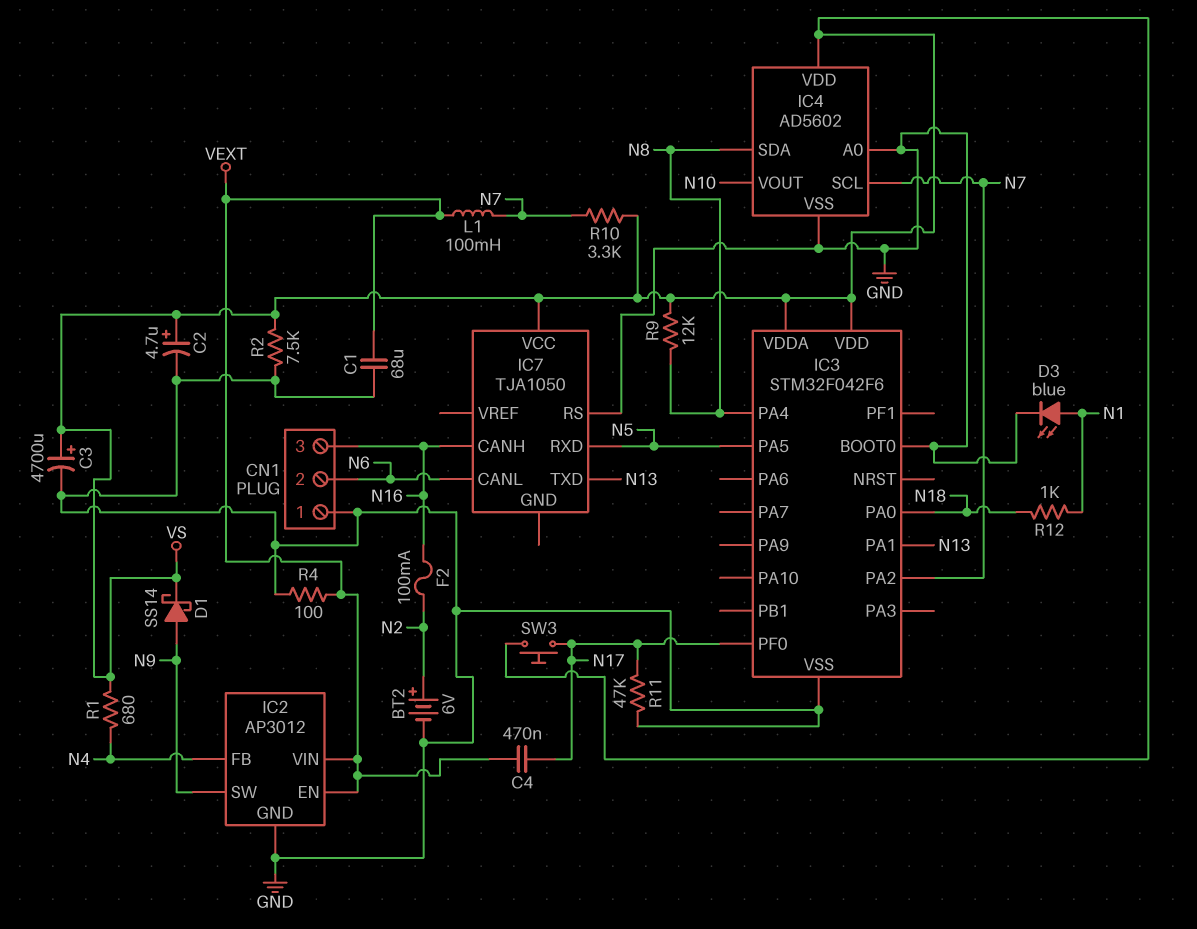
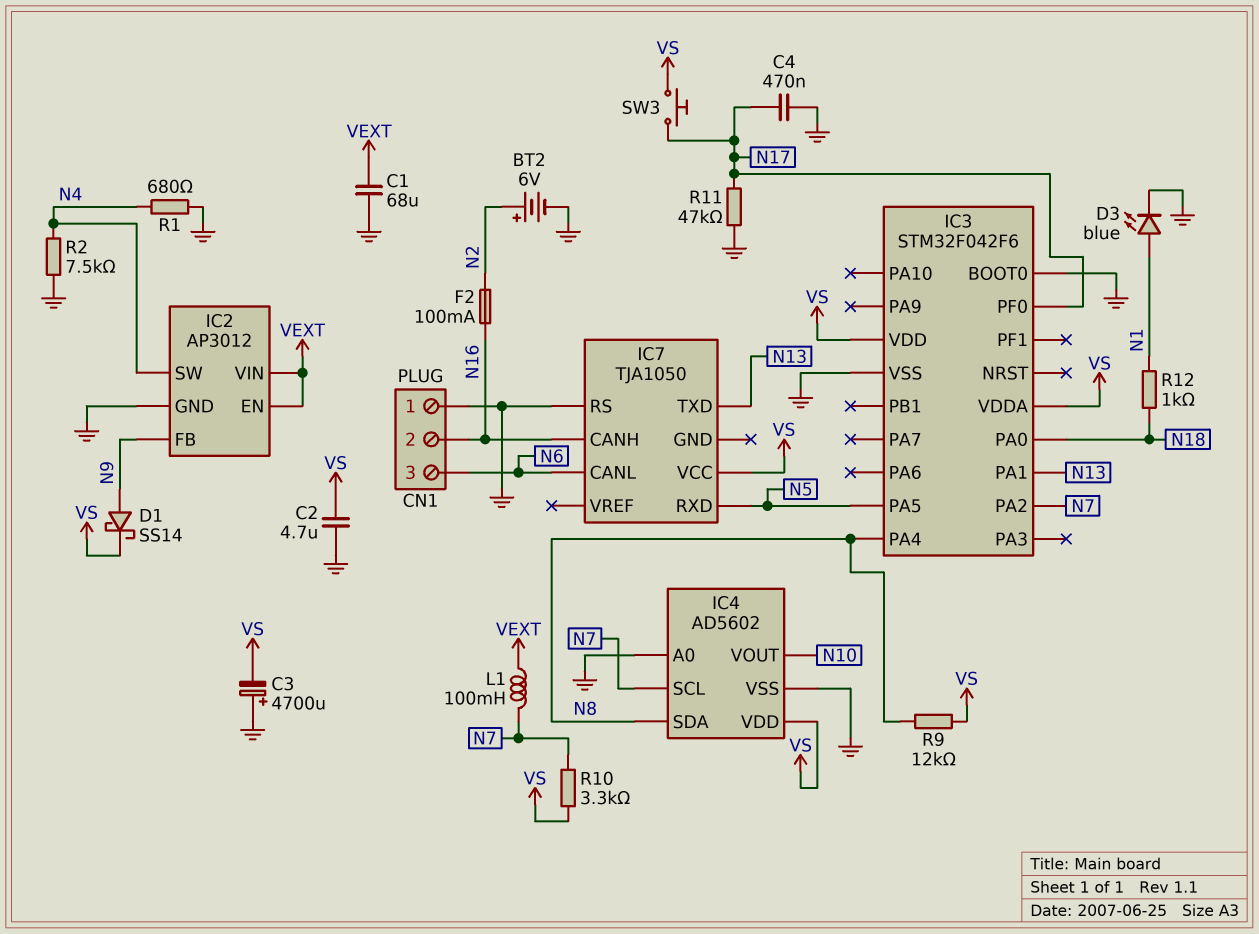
C2: 4.7uF (plus VS, minus GND) -> 4.7uF (GND, VS)
C3: 4700uF (plus VS, minus GND) -> 4700uF (plus GND, minus VS)
C4: 470nF (N17, VEXT) -> 470nF (GND, N17)
CN1 pin 2: N6 -> N16
CN1 pin 3: N16 -> N6
IC2 pin FB: N4 -> N9
IC2 pin SW: N9 -> N4
R1: 680 (N4, VS) -> 680 (GND, N4)
R2: 7.5k (GND, VS) -> 7.5k (GND, N4)
R4: 100 (GND, VEXT) -> none

